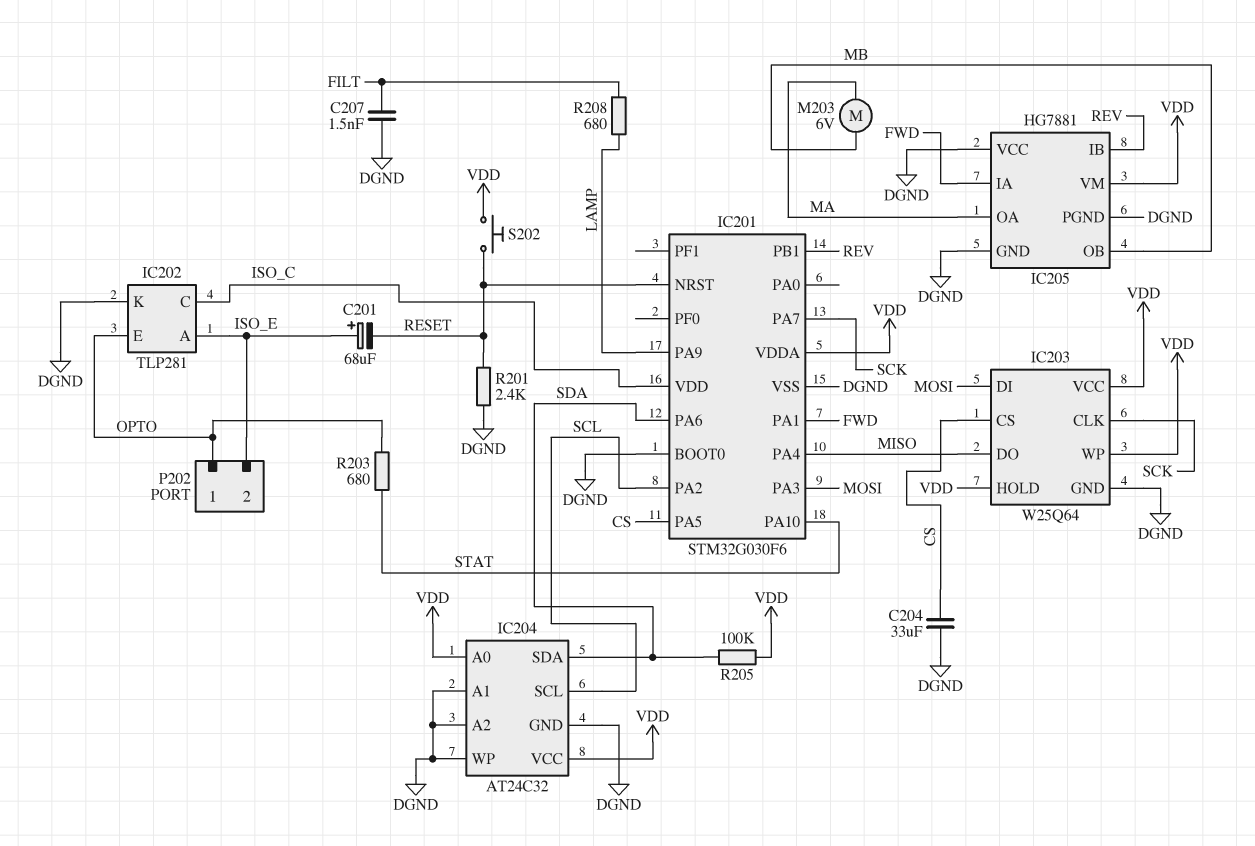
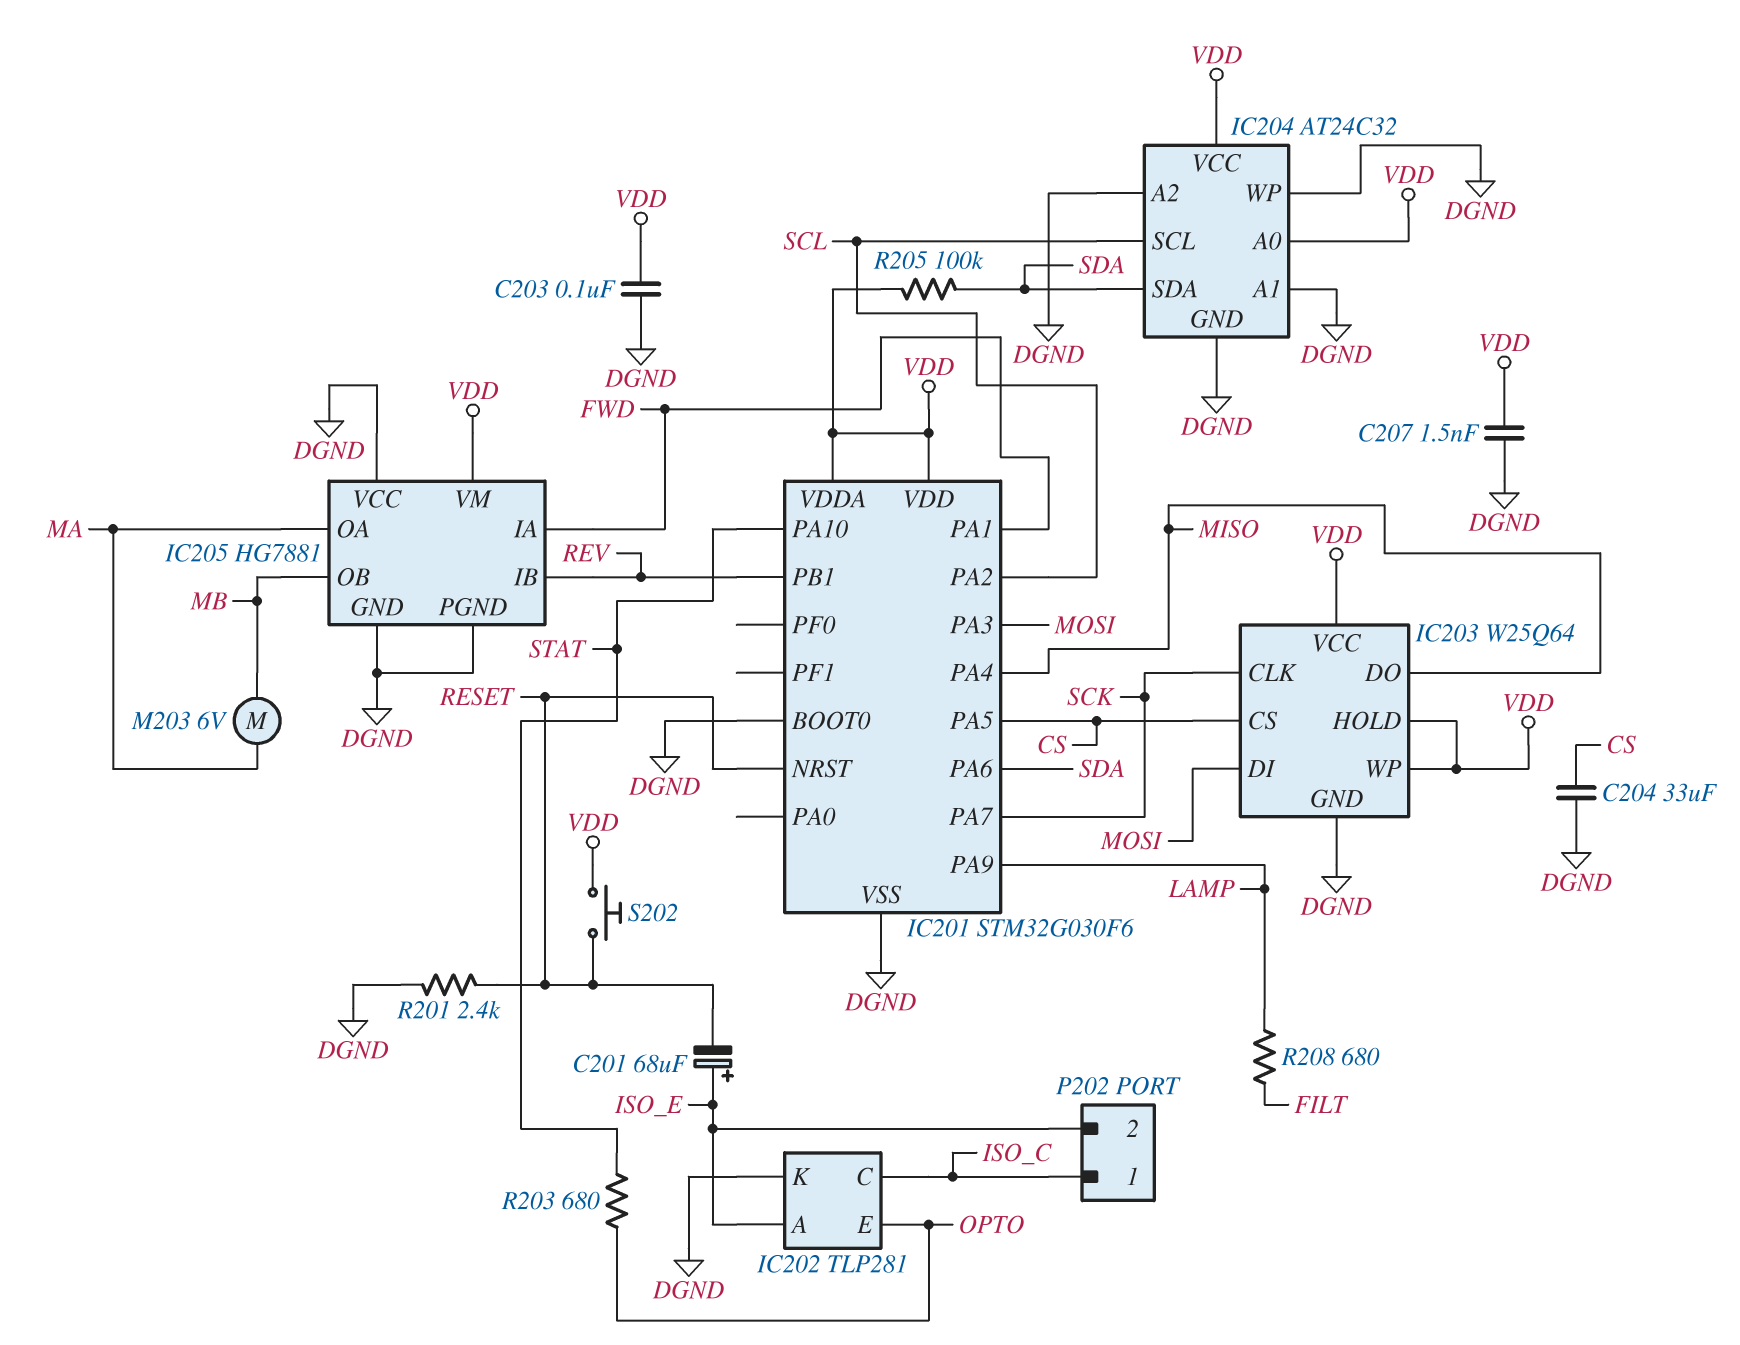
C203: none -> 100nF (DGND, VDD)
C207: 1.5nF (DGND, FILT) -> 1.5nF (DGND, VDD)
IC201 pin VDD: ISO_C -> VDD
P202 pin 1: OPTO -> ISO_C

